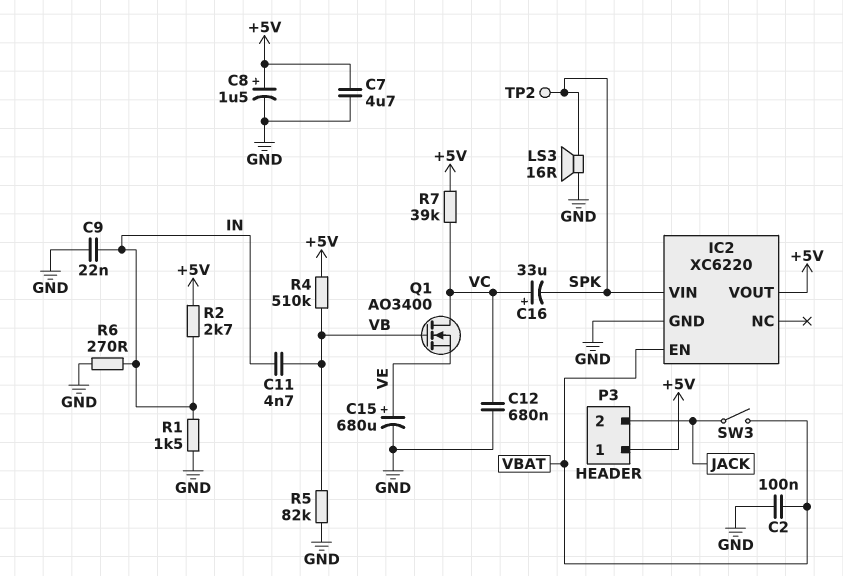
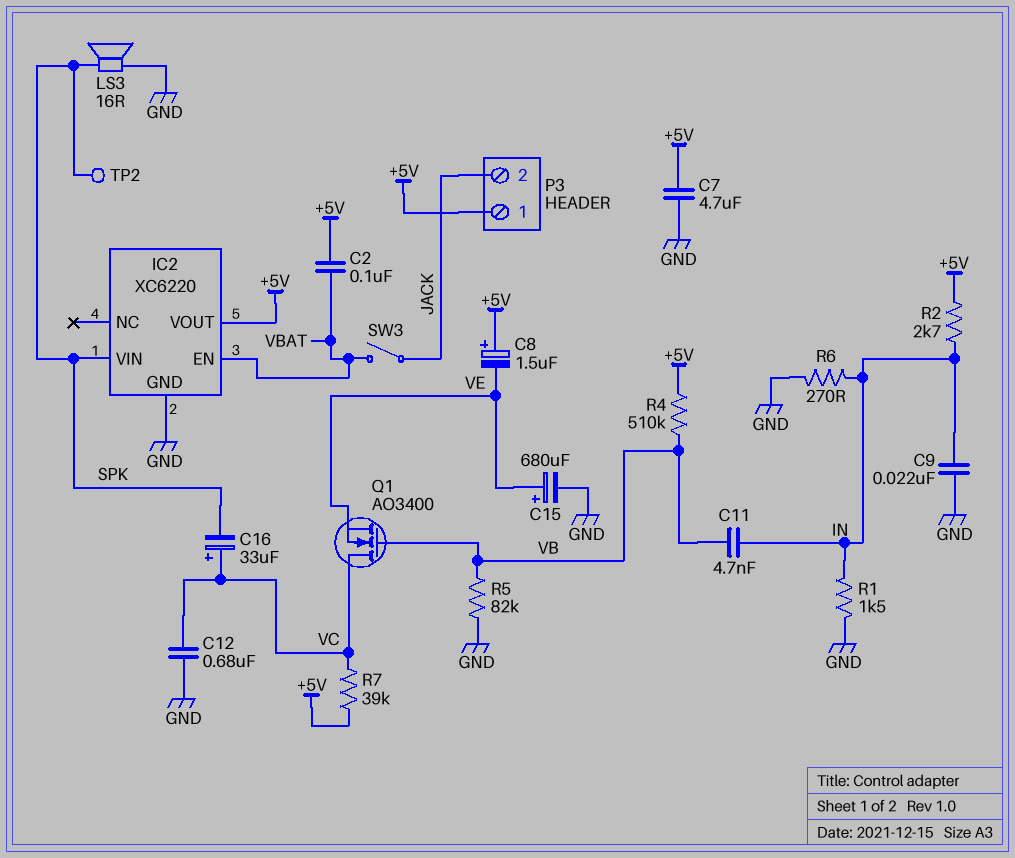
C2: 100nF (GND, VBAT) -> 100nF (+5V, VBAT)
C8: 1.5uF (plus +5V, minus GND) -> 1.5uF (plus +5V, minus VE)

